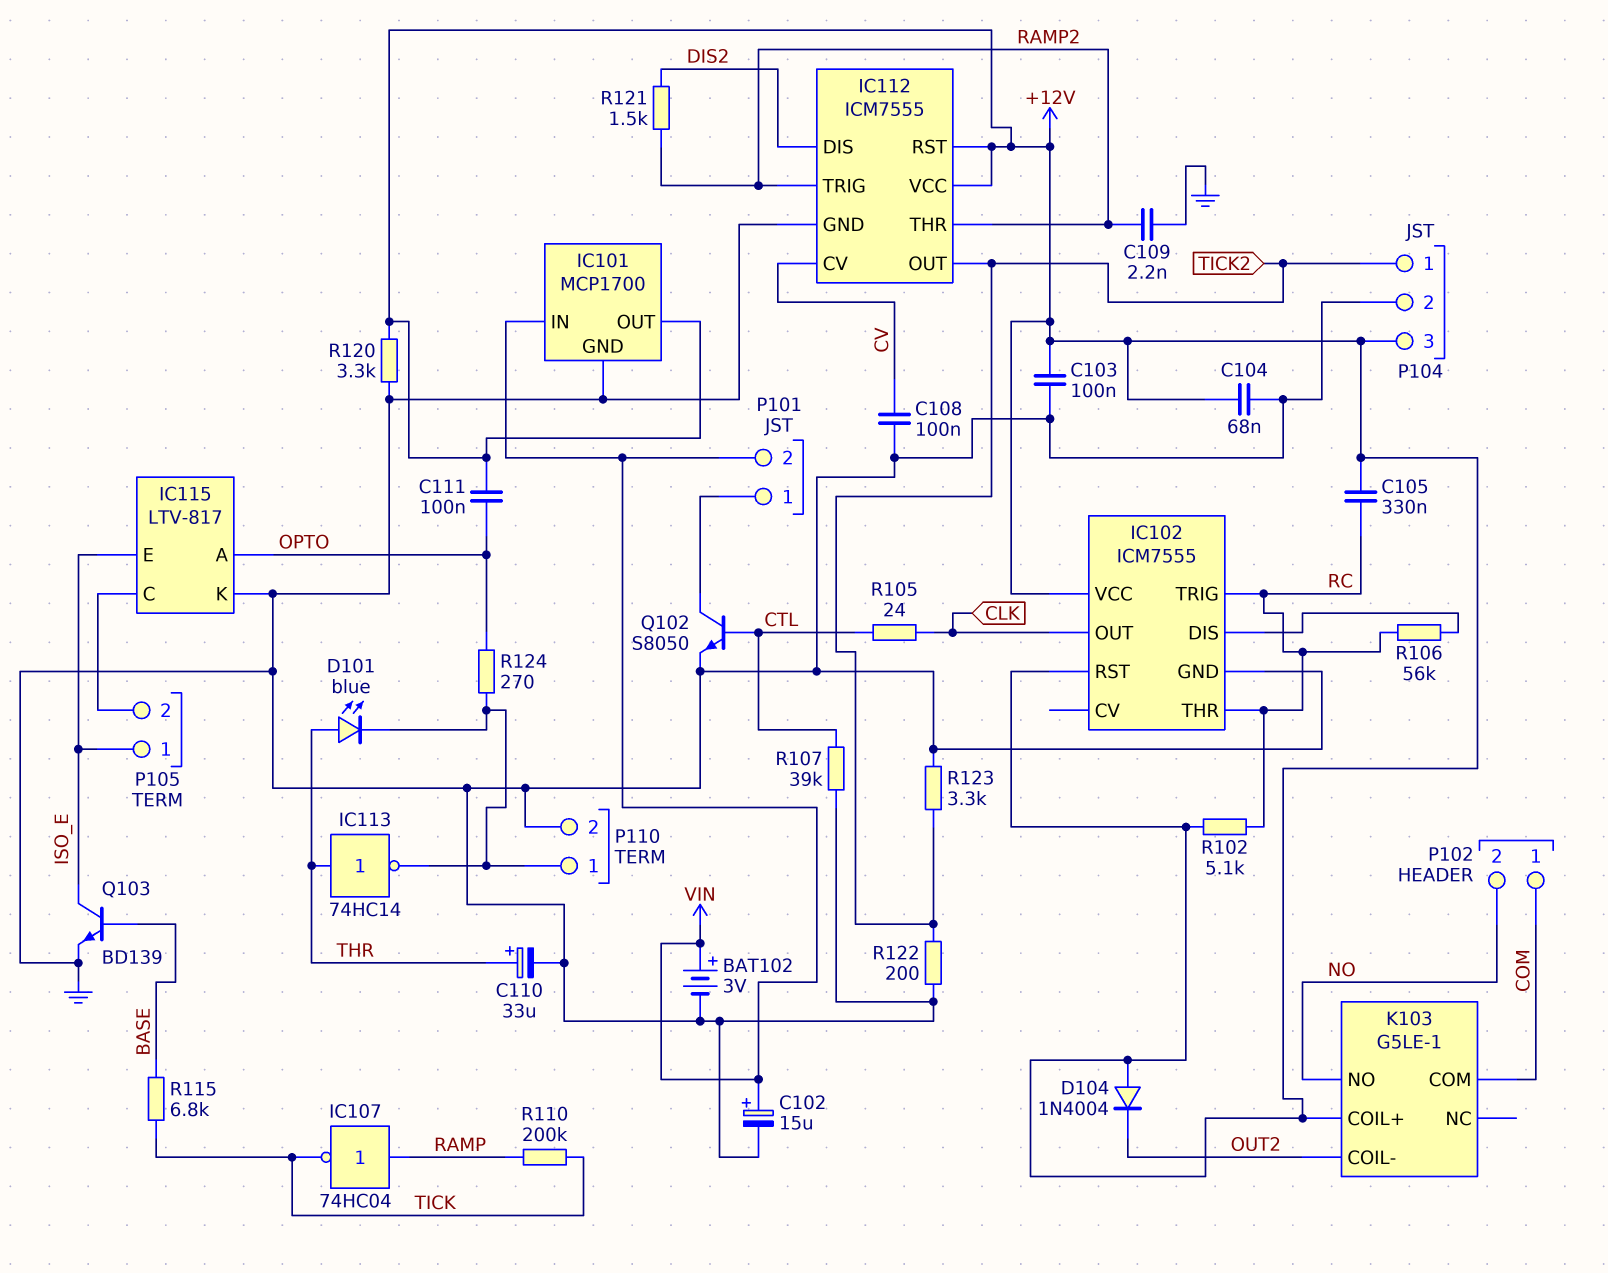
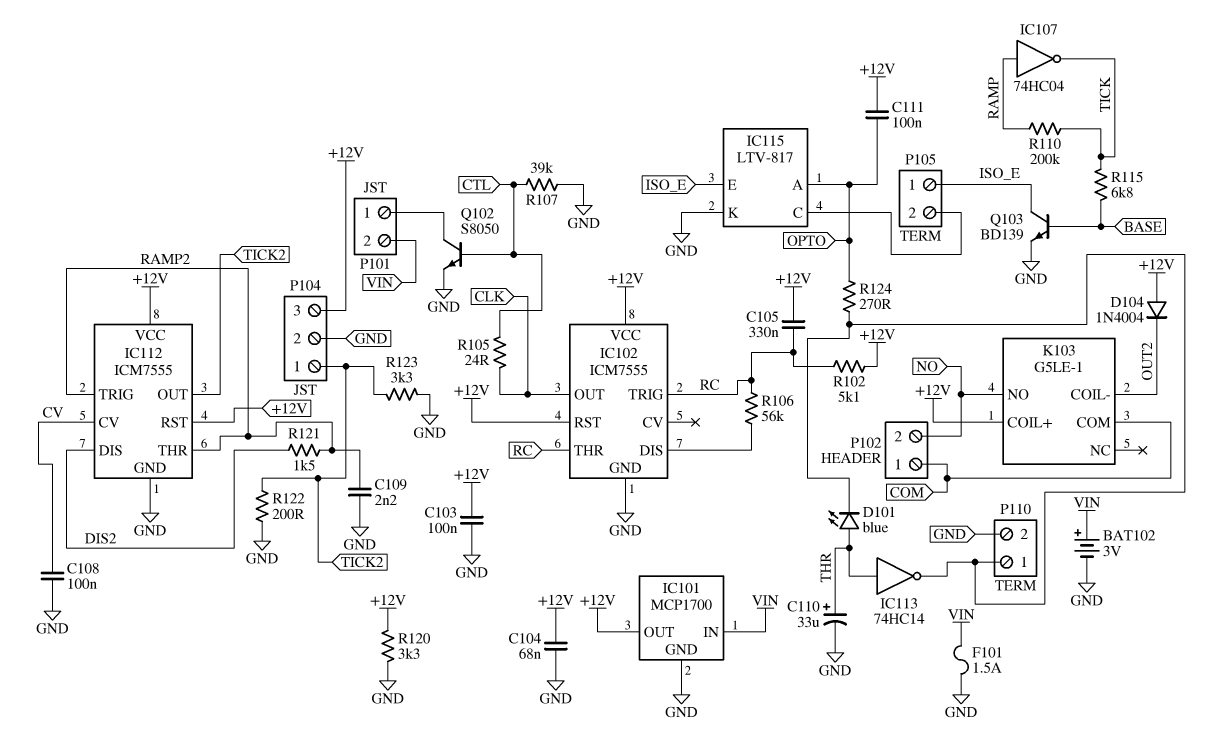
C102: 15uF (plus VIN, minus GND) -> none
F101: none -> 1.5A (GND, VIN)

